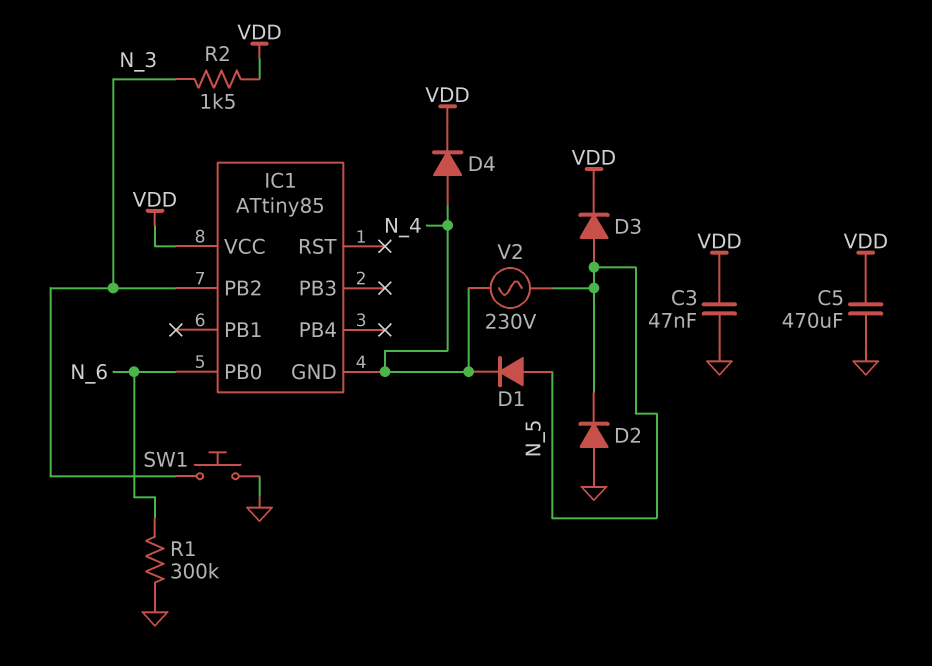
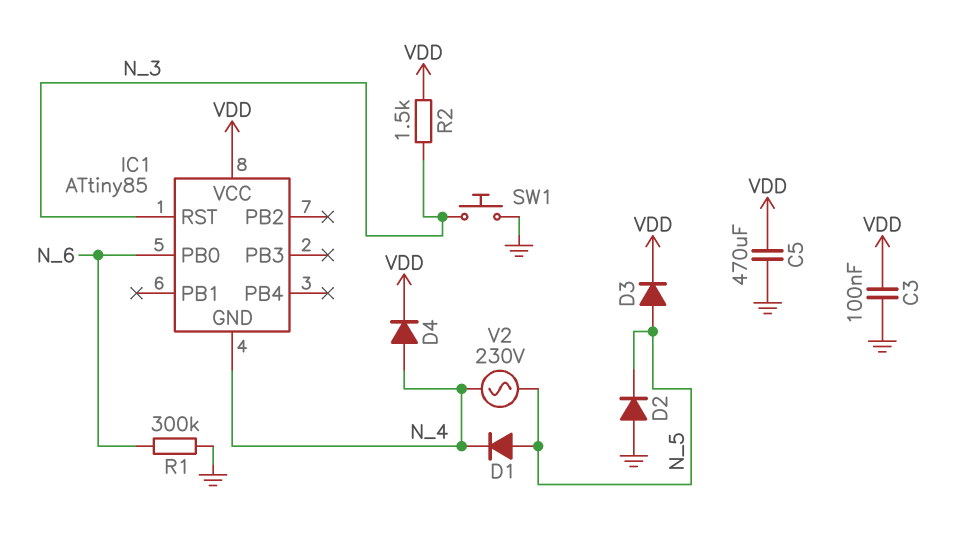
C3: 47nF (GND, VDD) -> 100nF (GND, VDD)
IC1 pin PB2: N_3 -> none
IC1 pin RST: none -> N_3

